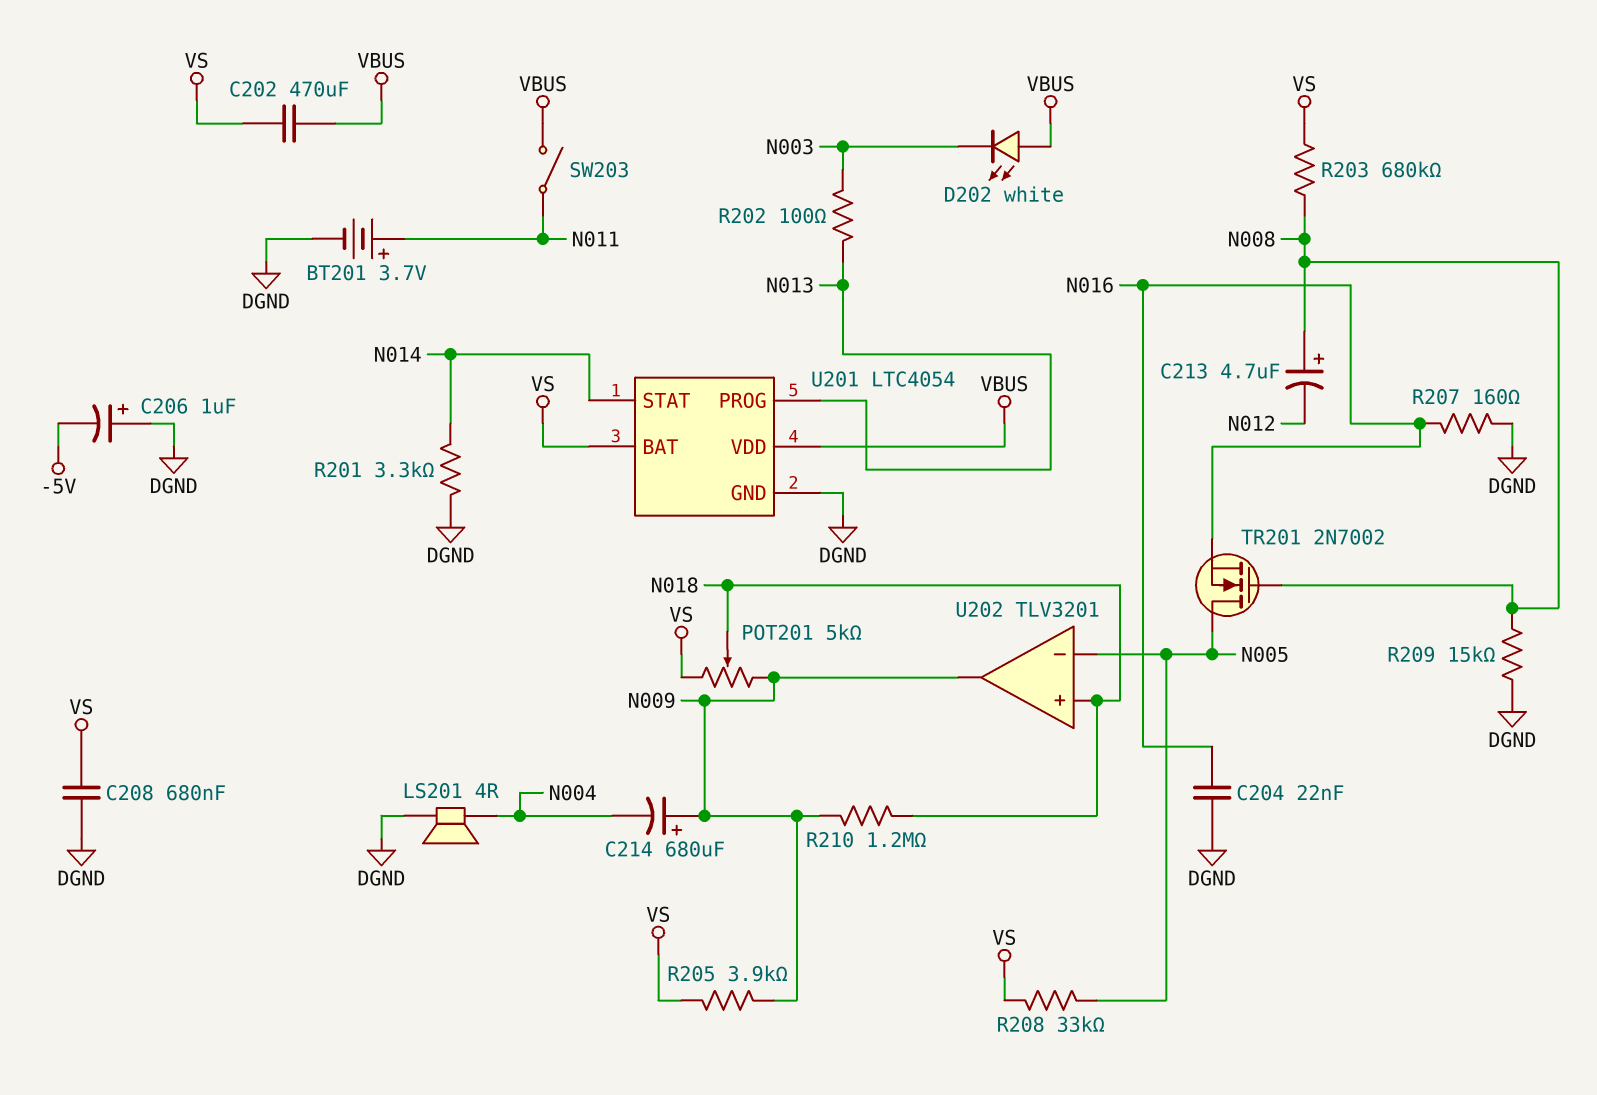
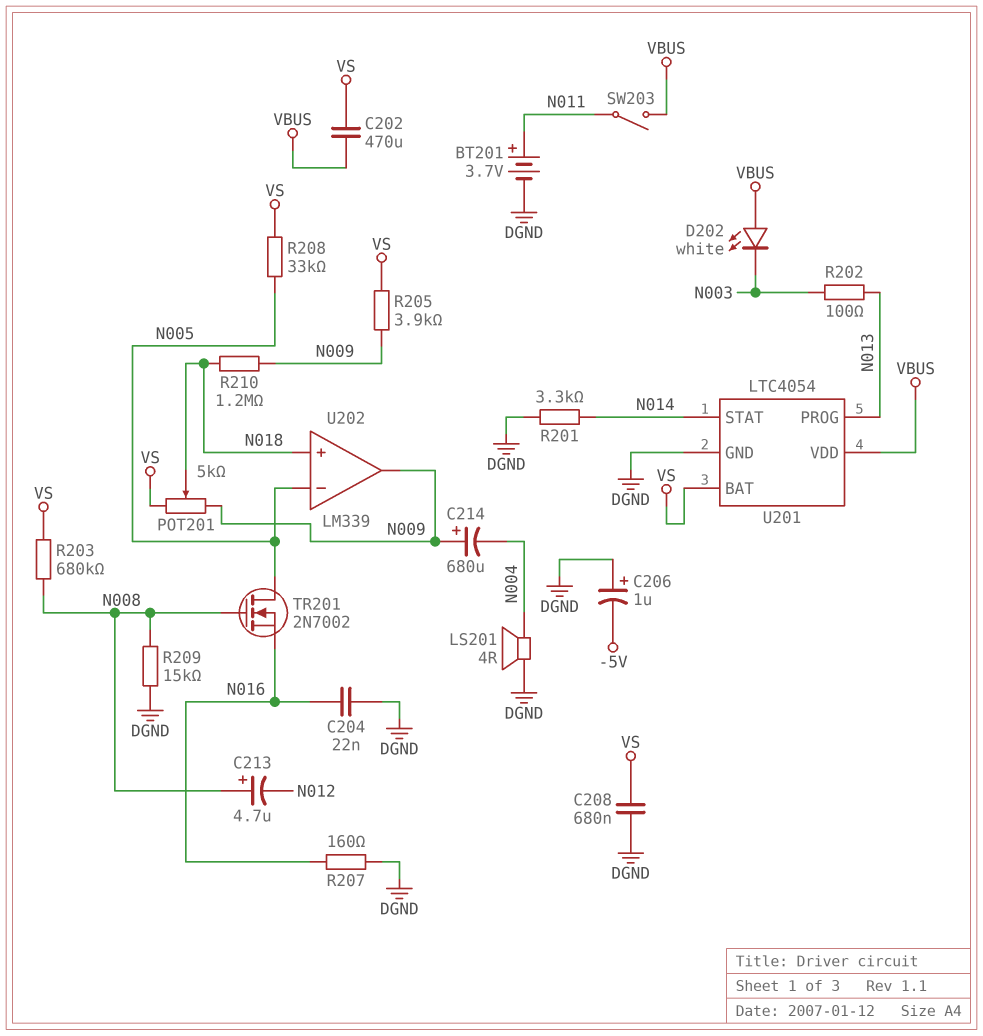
U202: TLV3201 -> LM339

